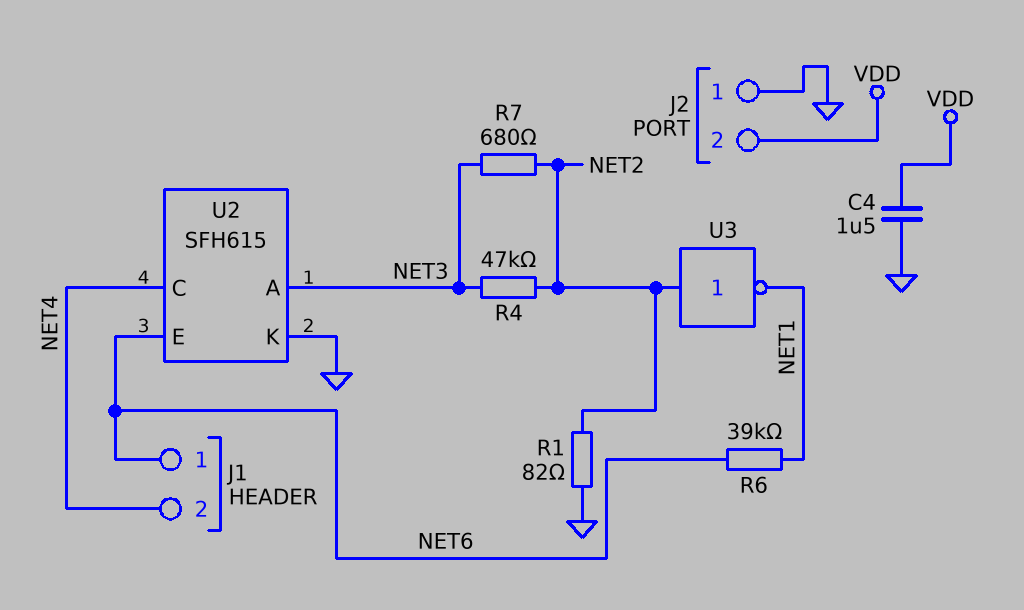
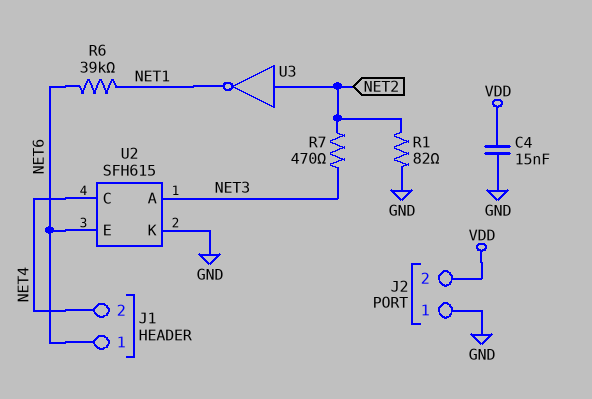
C4: 1.5uF (GND, VDD) -> 15nF (GND, VDD)
R4: 47k (NET2, NET3) -> none
R7: 680 (NET2, NET3) -> 470 (NET2, NET3)

